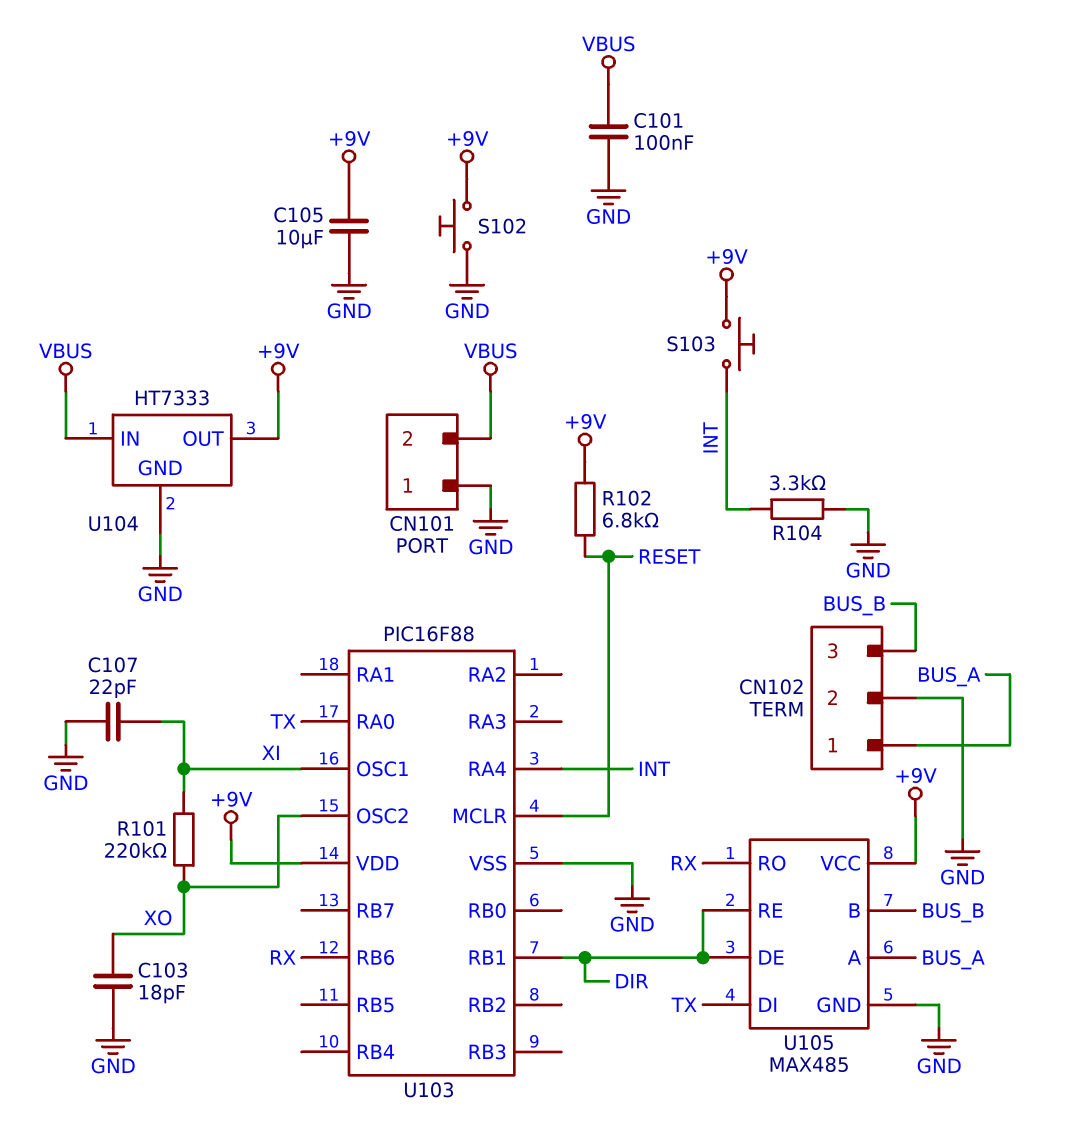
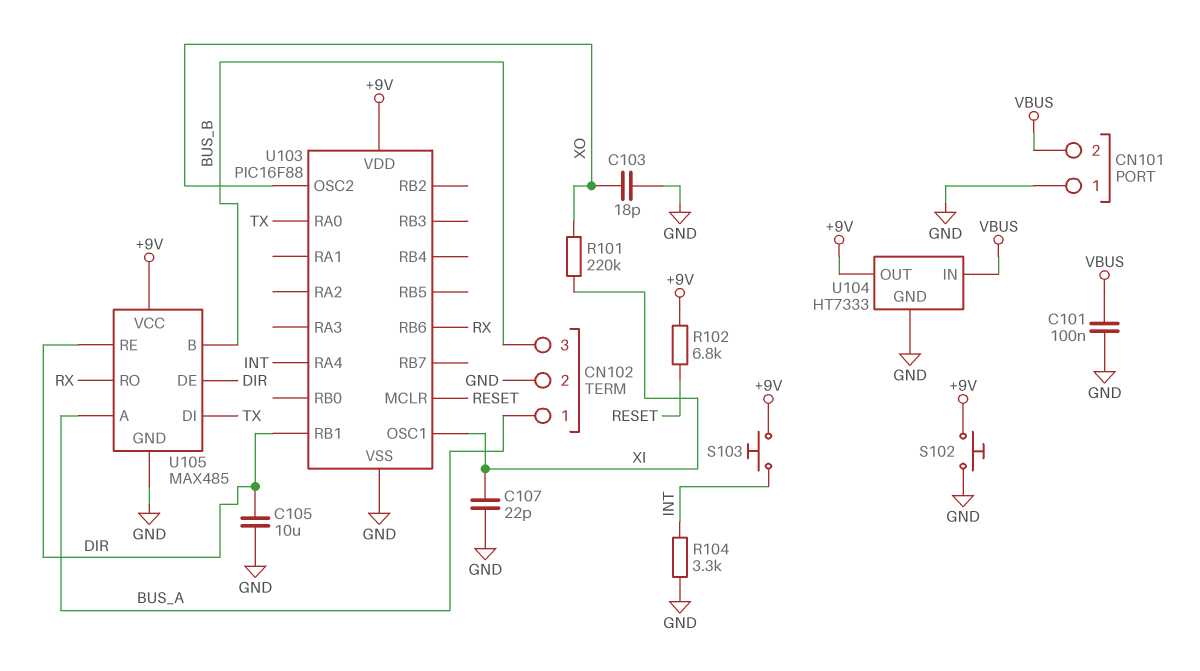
C105: 10uF (+9V, GND) -> 10uF (DIR, GND)

